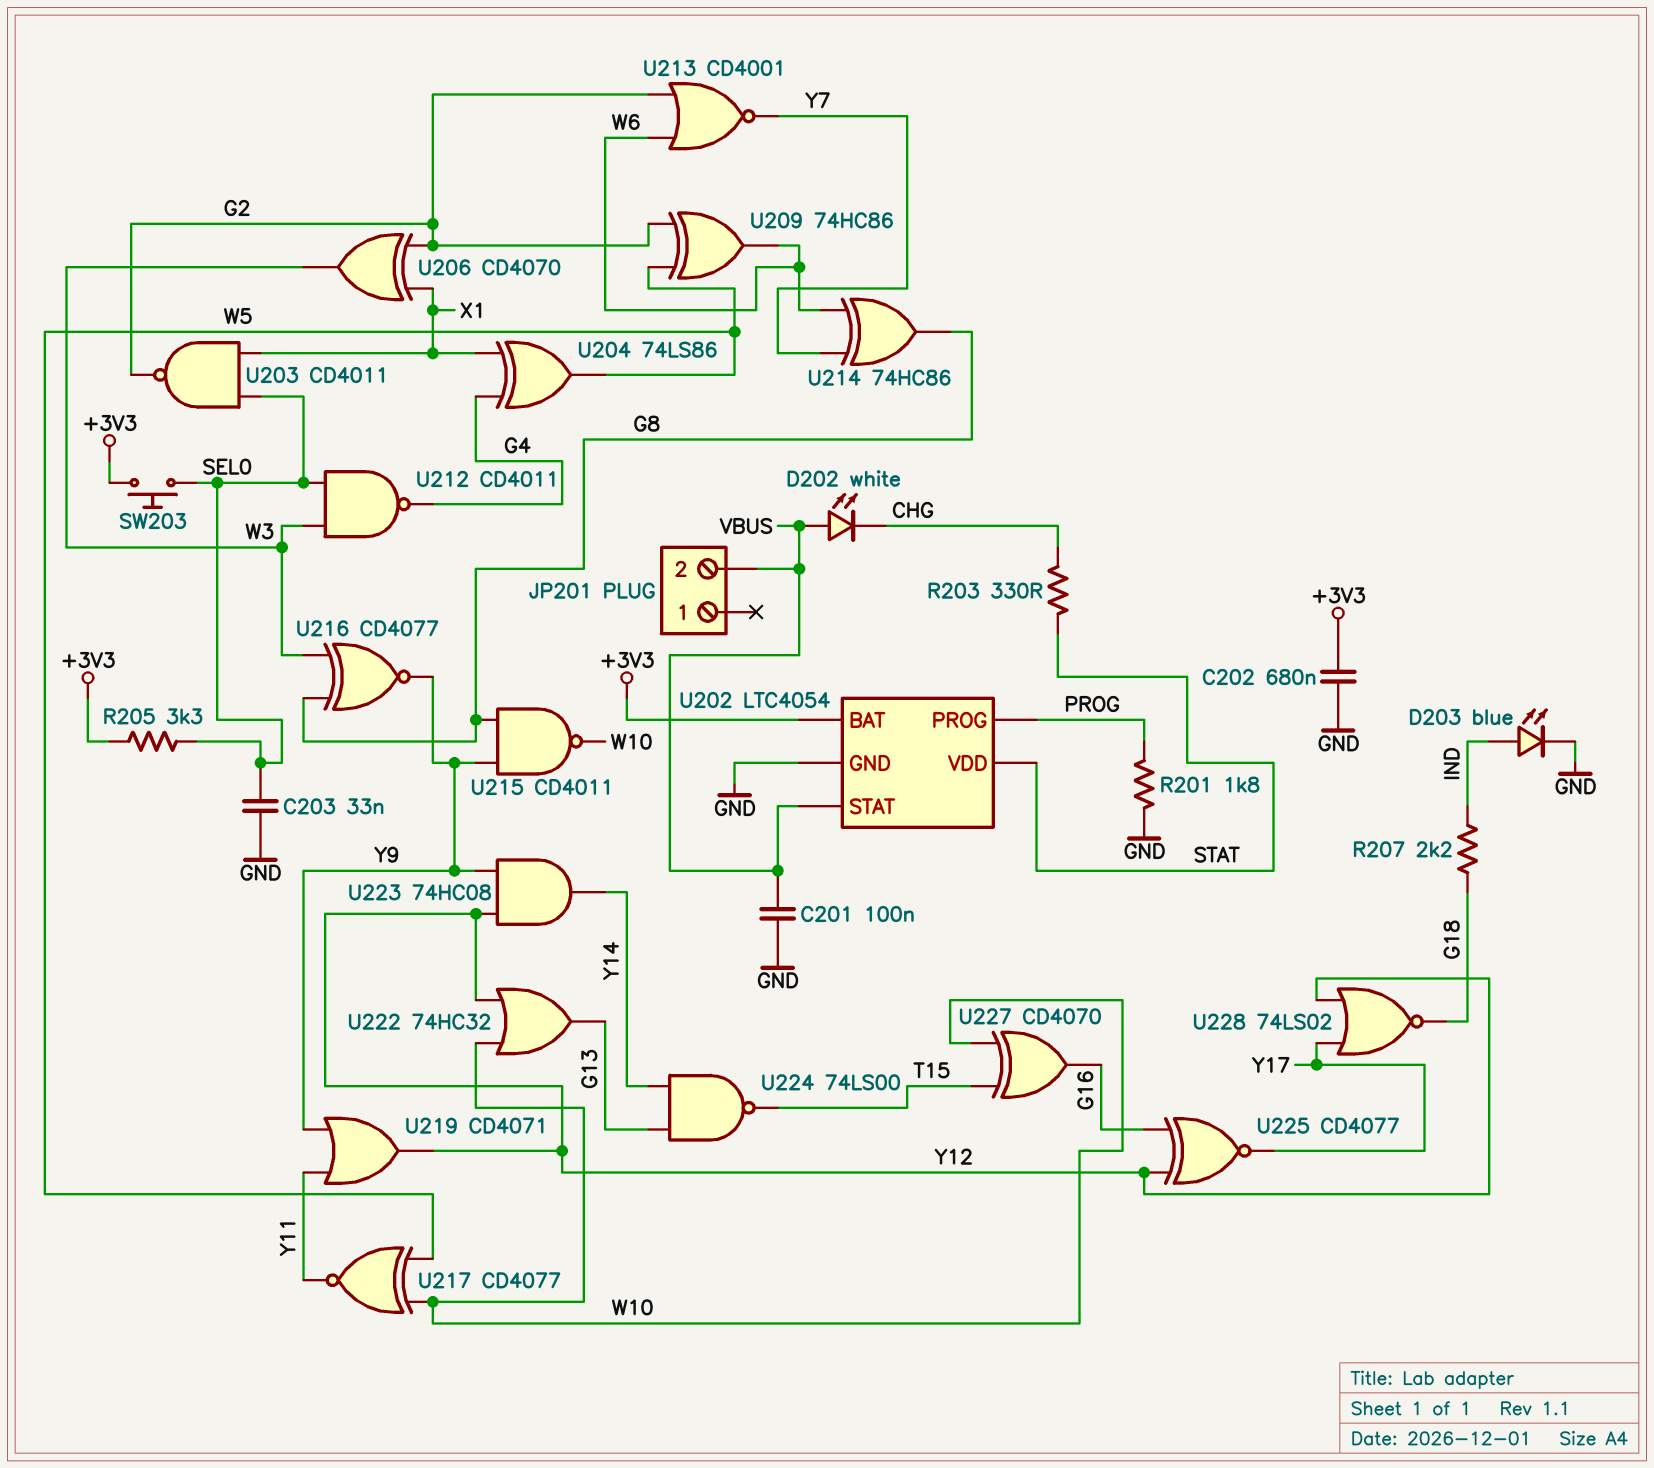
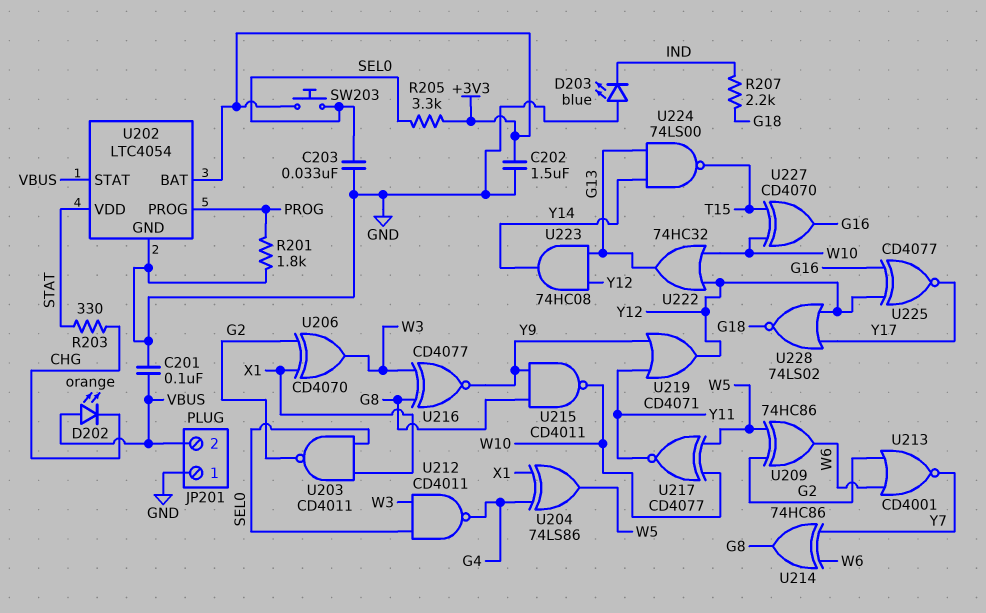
C202: 680nF (+3V3, GND) -> 1.5uF (+3V3, GND)
D202: LED white (A VBUS, K CHG) -> LED orange (A VBUS, K CHG)
D203: LED blue (A IND, K GND) -> LED blue (A GND, K IND)
JP201 pin 1: none -> GND
U223: AND 74HC08 (in Y9, in Y12, out Y14) -> AND 74HC08 (in G13, in Y12, out Y14)

